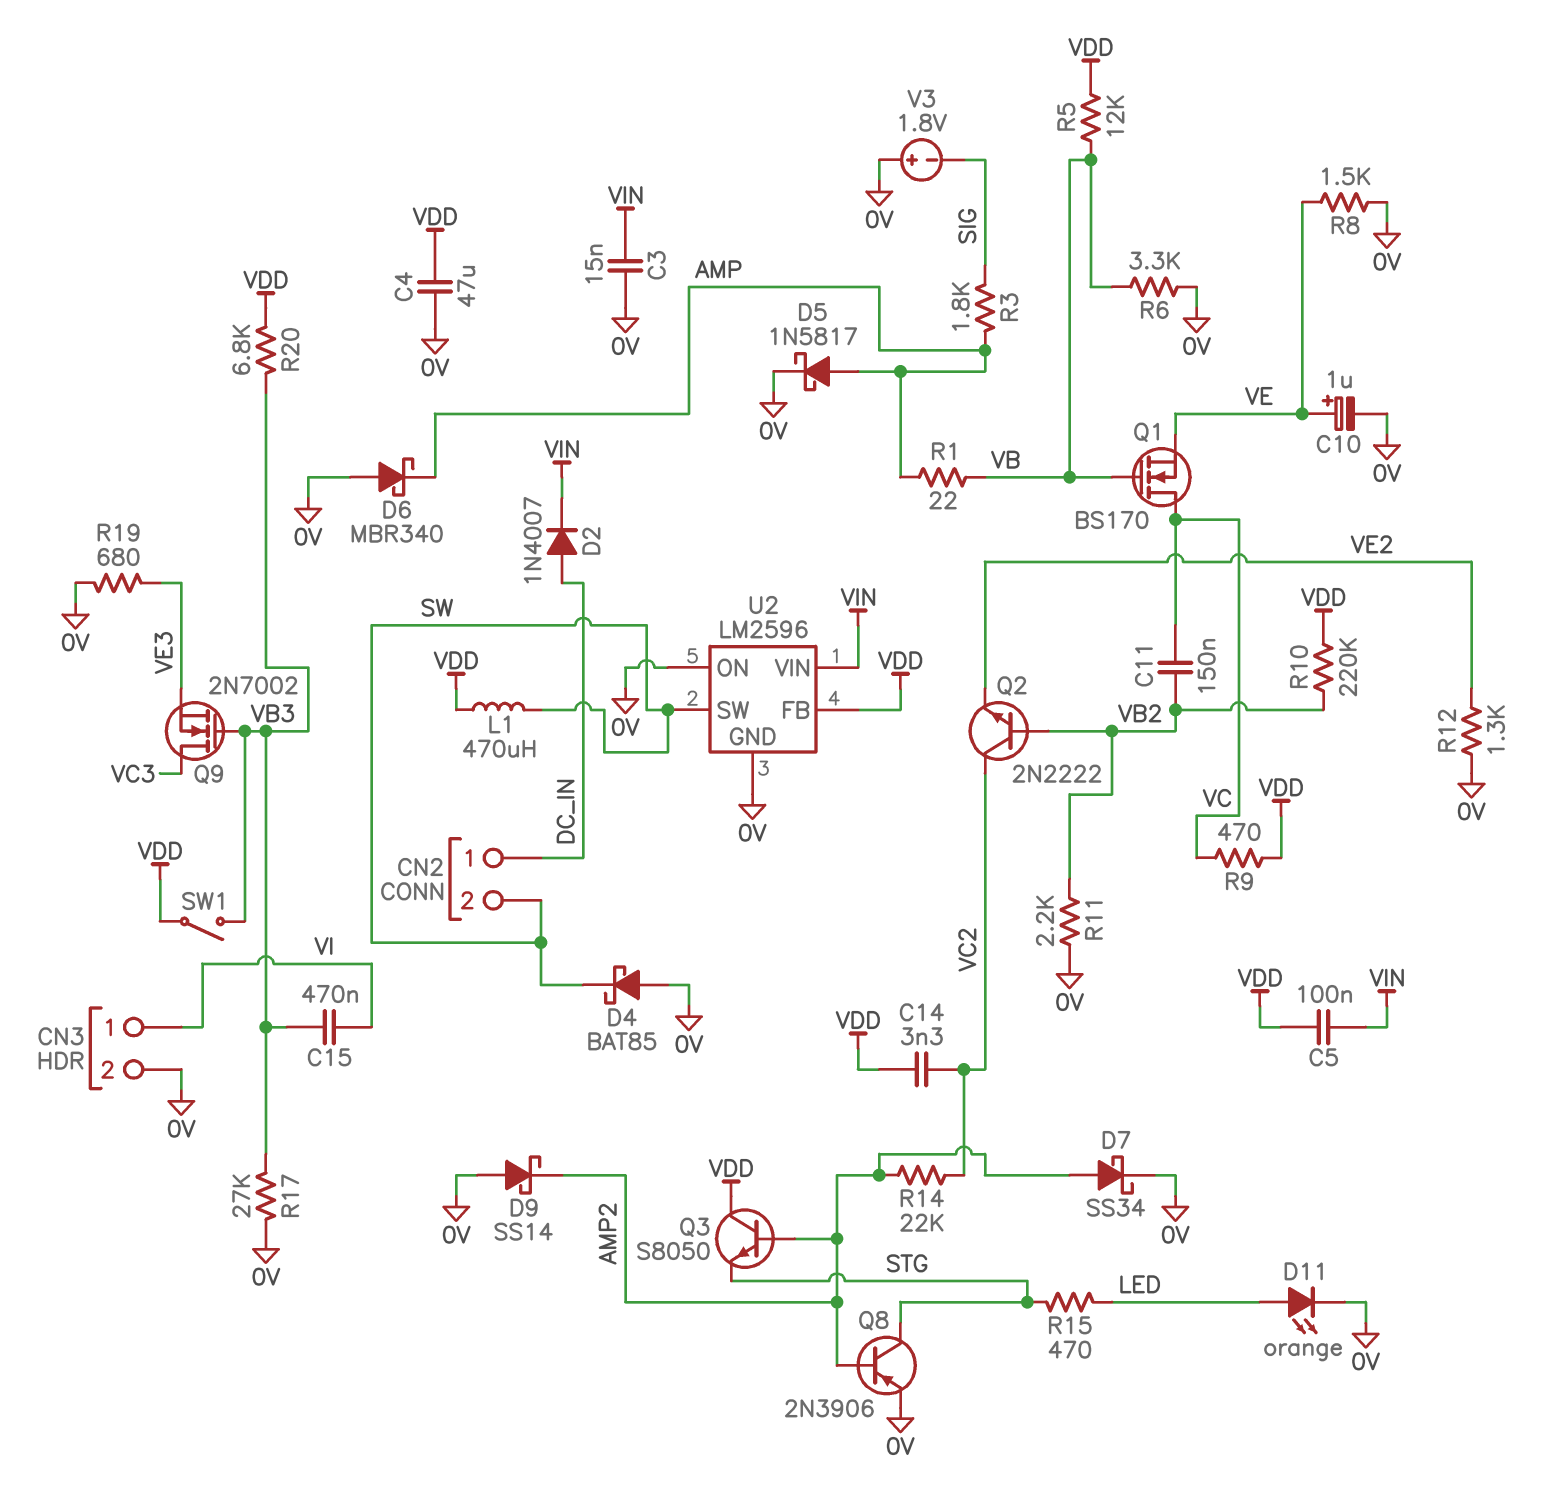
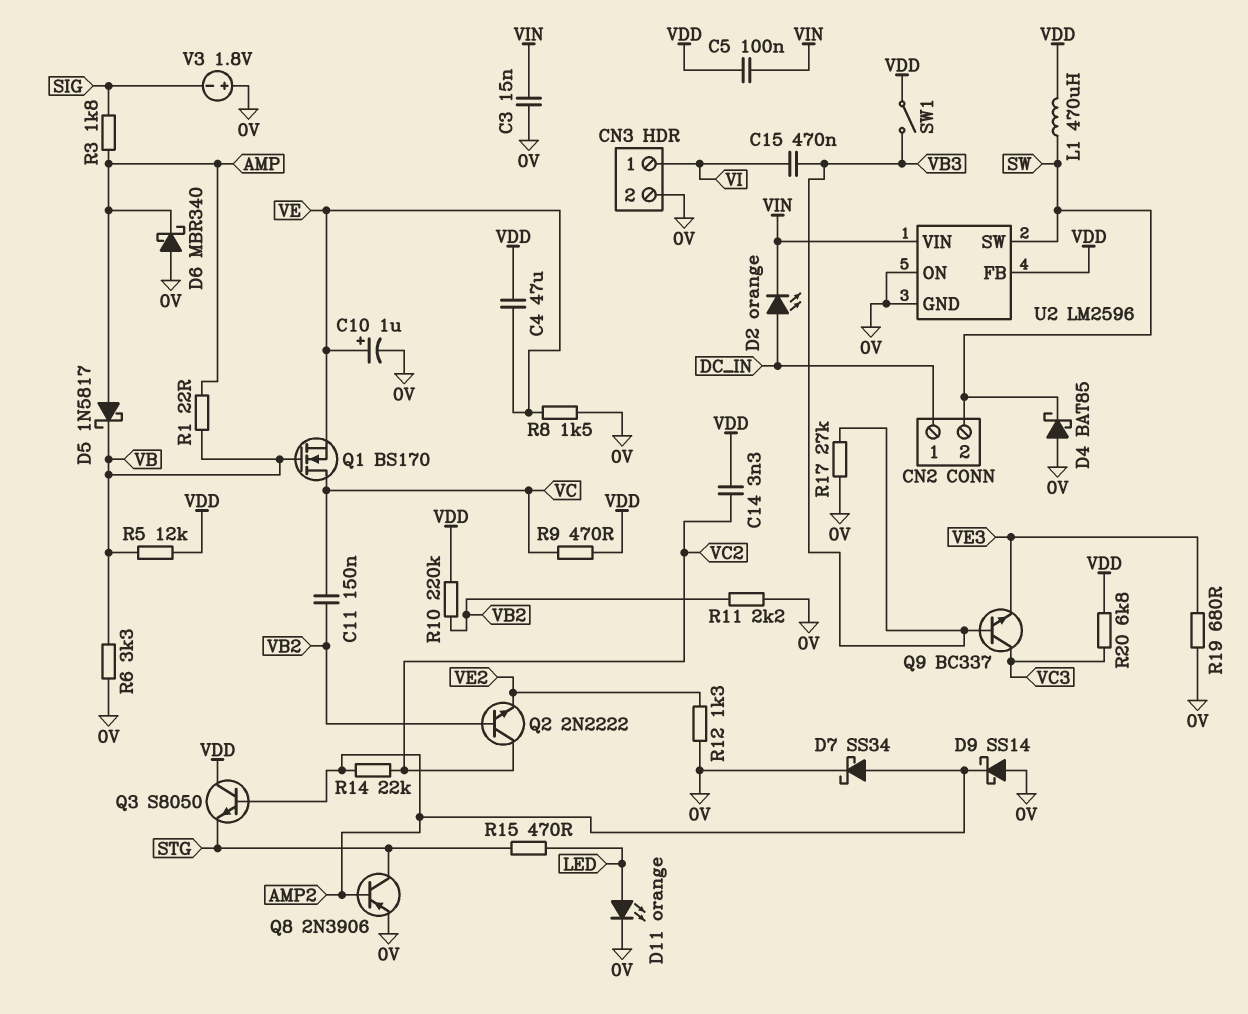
C4: 47uF (0V, VDD) -> 47uF (VDD, VE)
D2: diode 1N4007 (A DC_IN, K VIN) -> LED orange (A DC_IN, K VIN)
D5: schottky 1N5817 (A AMP, K 0V) -> schottky 1N5817 (A AMP, K VB)
Q9: NMOS 2N7002 (G VB3, D VC3, S VE3) -> NPN BC337 (B VB3, C VC3, E VE3)
R20: 6.8k (VB3, VDD) -> 6.8k (VC3, VDD)

